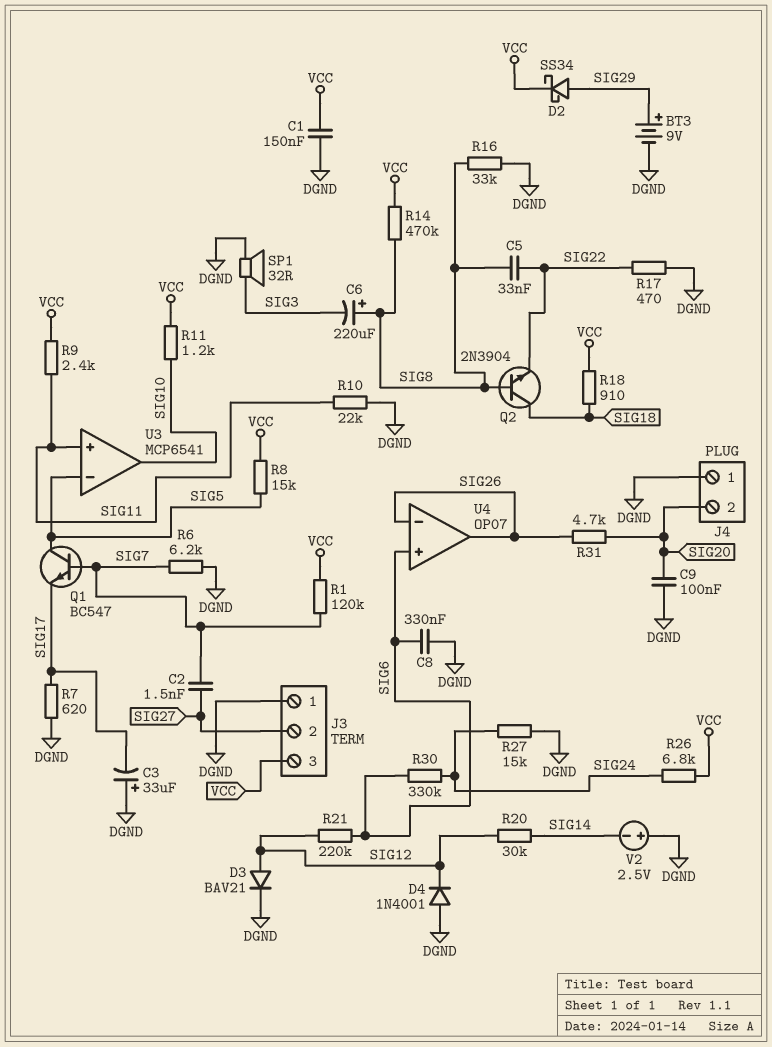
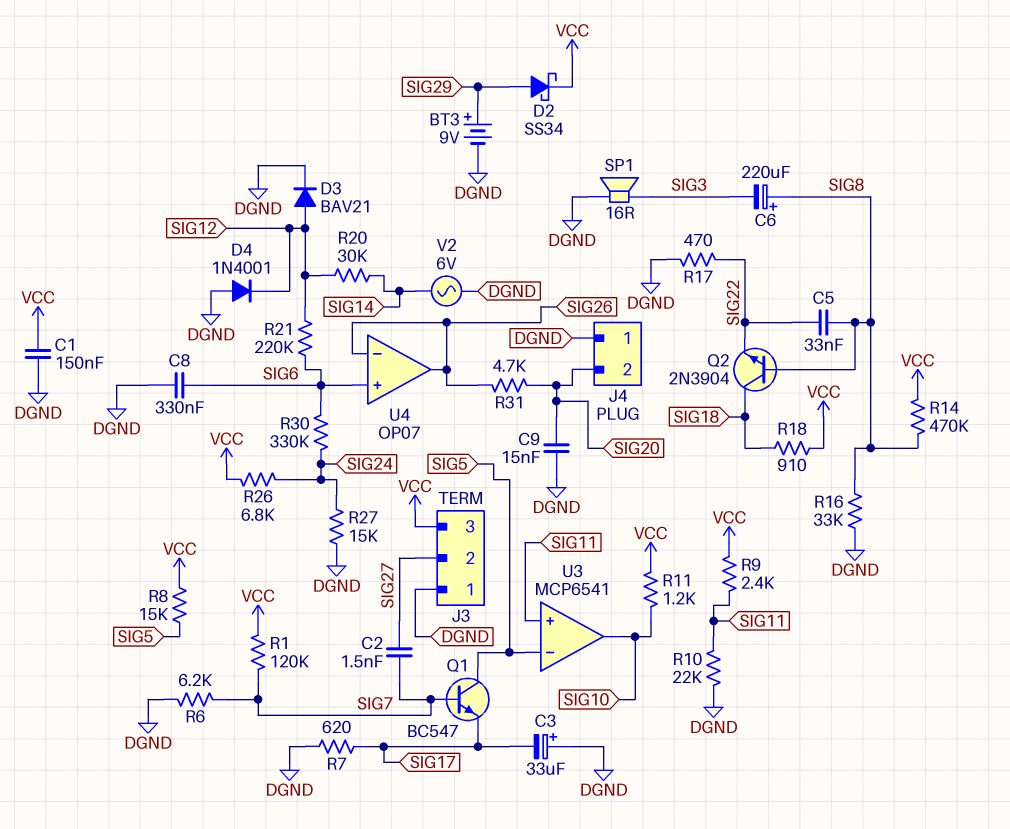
C9: 100nF (DGND, SIG20) -> 15nF (DGND, SIG20)
SP1: speaker 32R (DGND, SIG3) -> speaker 16R (DGND, SIG3)
V2: 2.5V (plus DGND, minus SIG14) -> AC 6V (DGND, SIG14)

